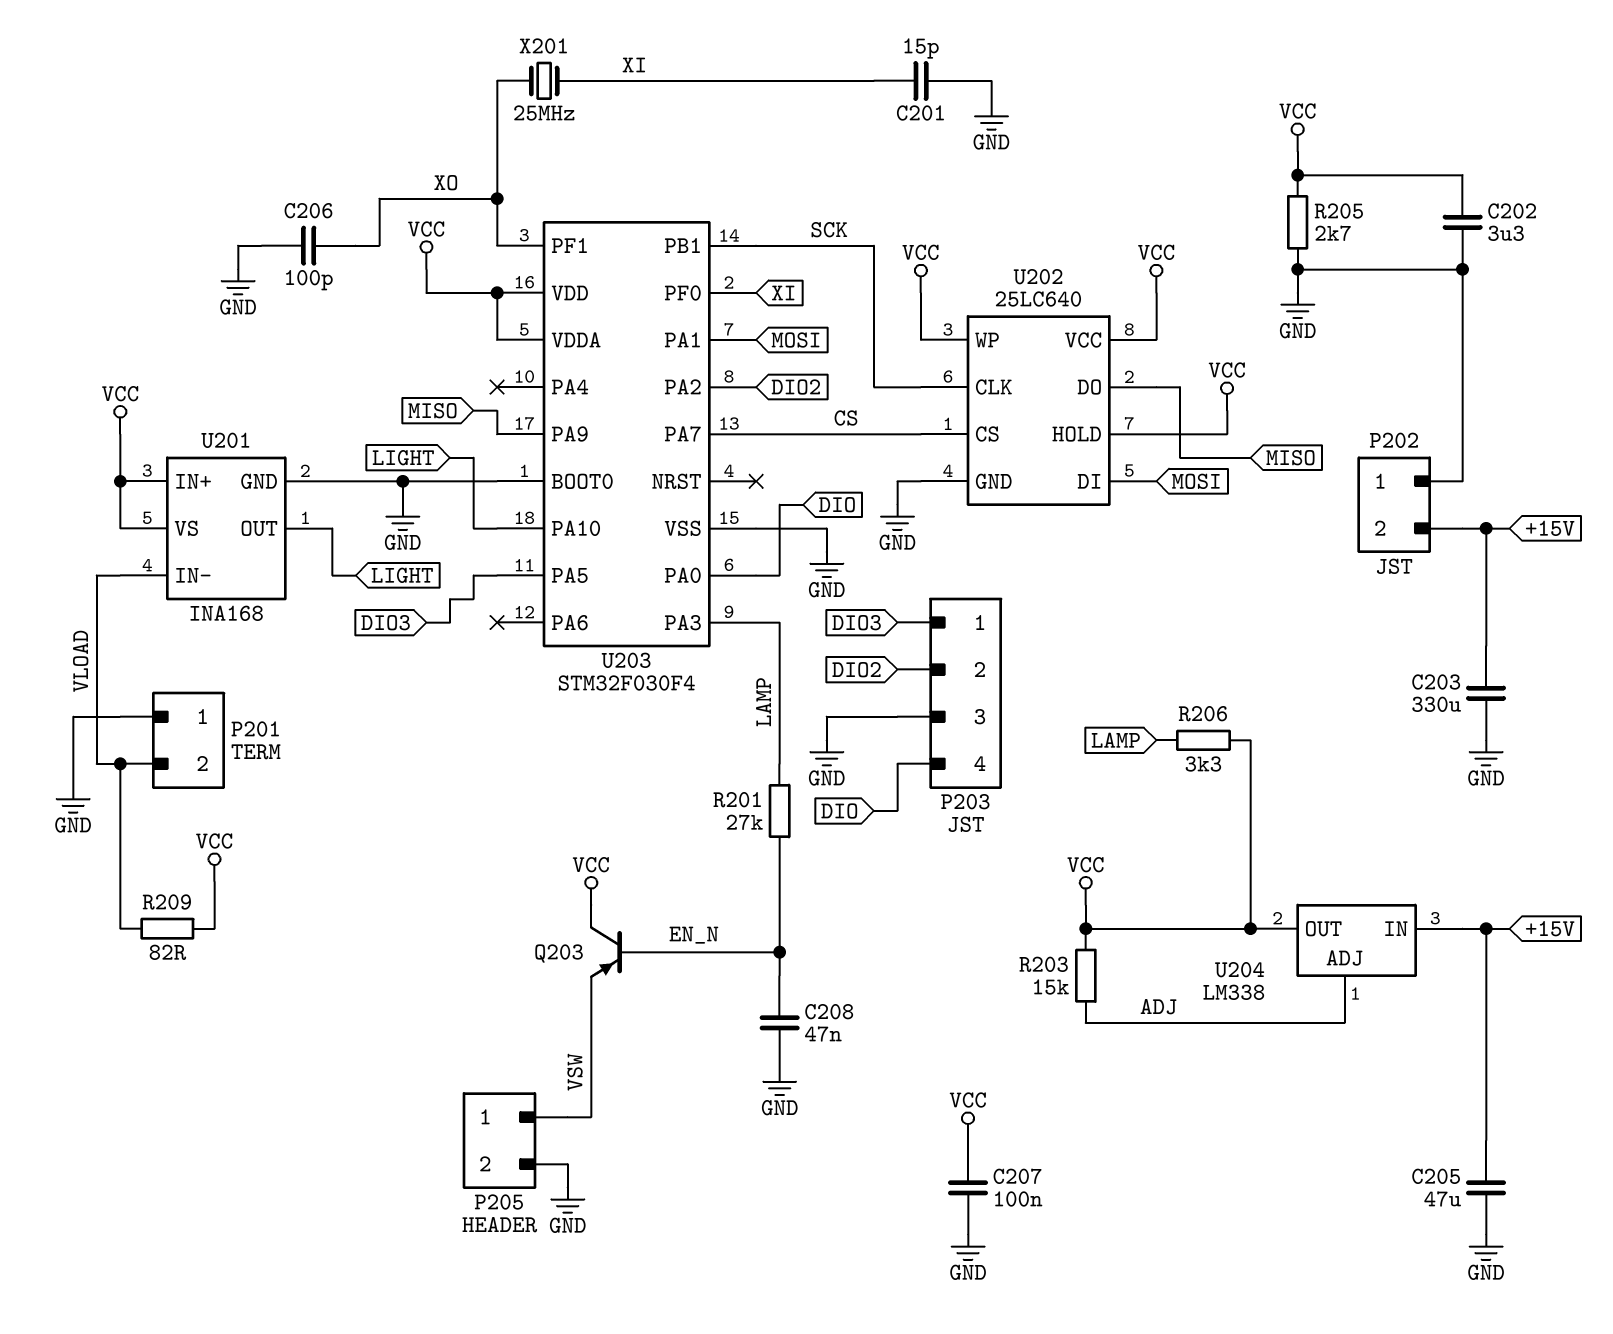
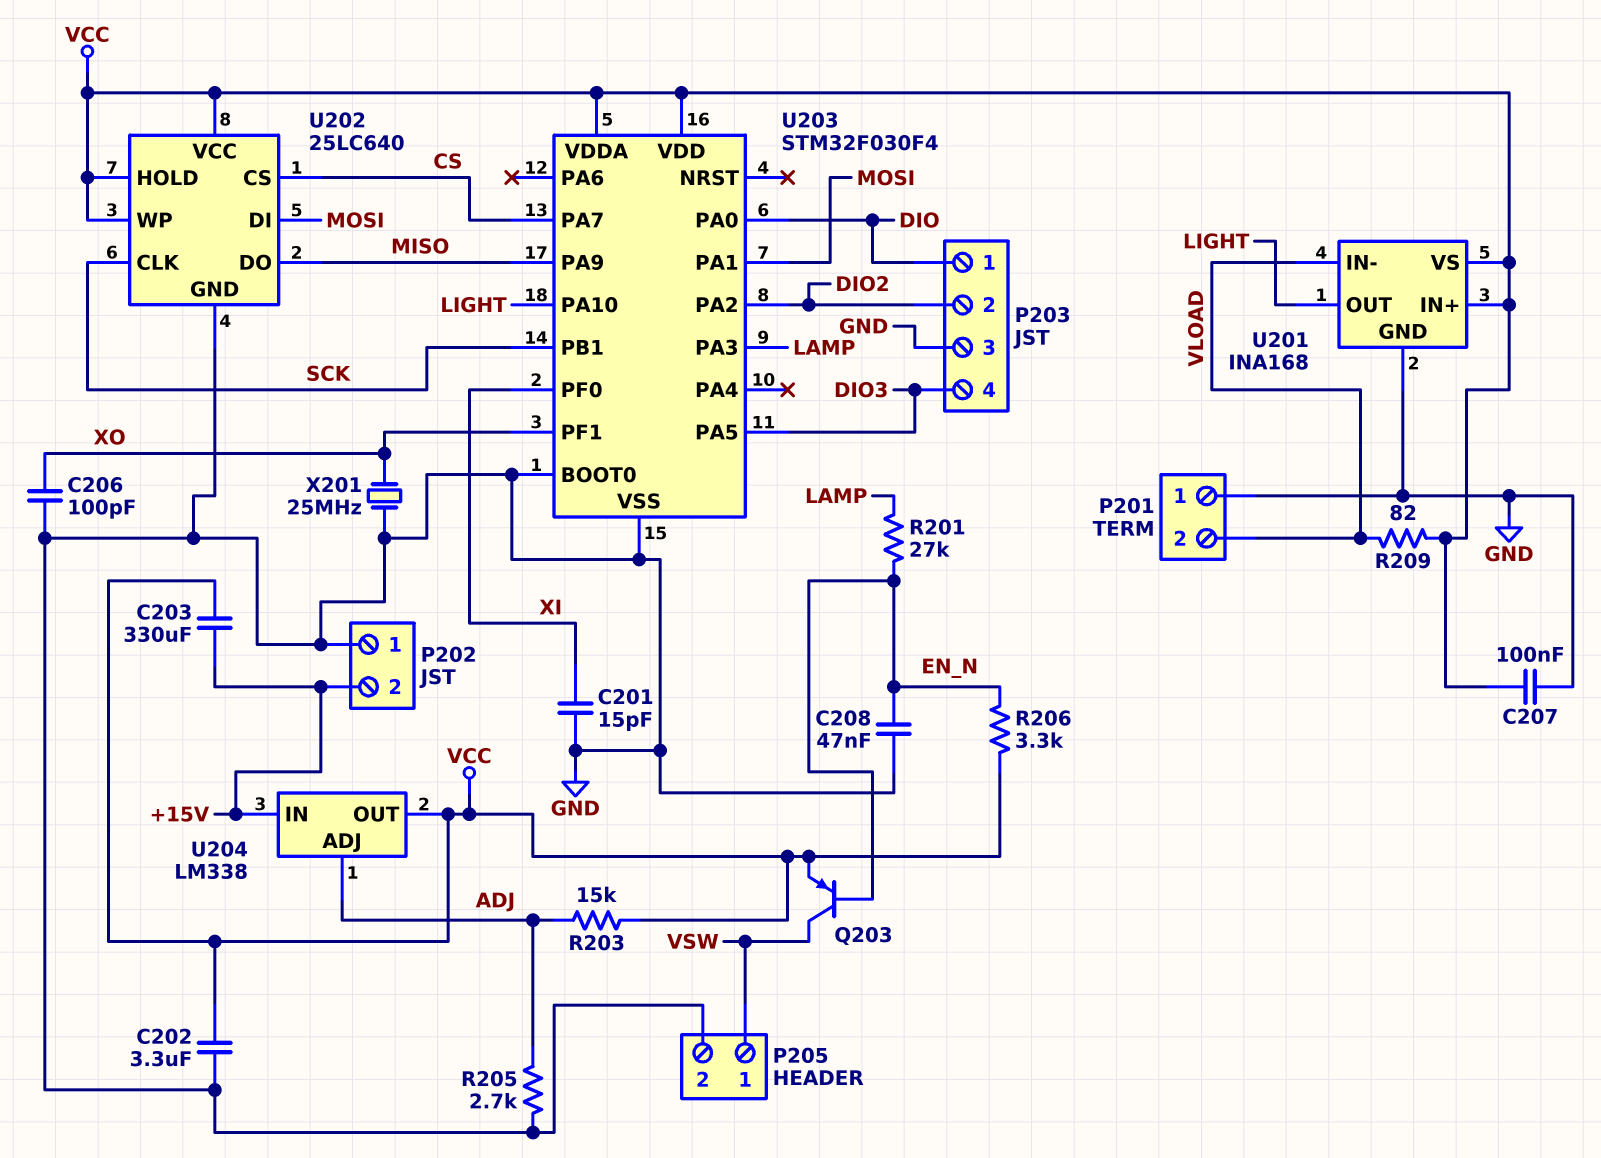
C203: 330uF (+15V, GND) -> 330uF (+15V, VCC)
C205: 47uF (+15V, GND) -> none
P203 pin 1: DIO3 -> DIO
P203 pin 4: DIO -> DIO3
Q203: PNP (B EN_N, C VCC, E VSW) -> PNP (B EN_N, C VSW, E VCC)
R205: 2.7k (GND, VCC) -> 2.7k (ADJ, GND)
R206: 3.3k (LAMP, VCC) -> 3.3k (EN_N, VCC)
X201: 25MHz (XI, XO) -> 25MHz (GND, XO)

